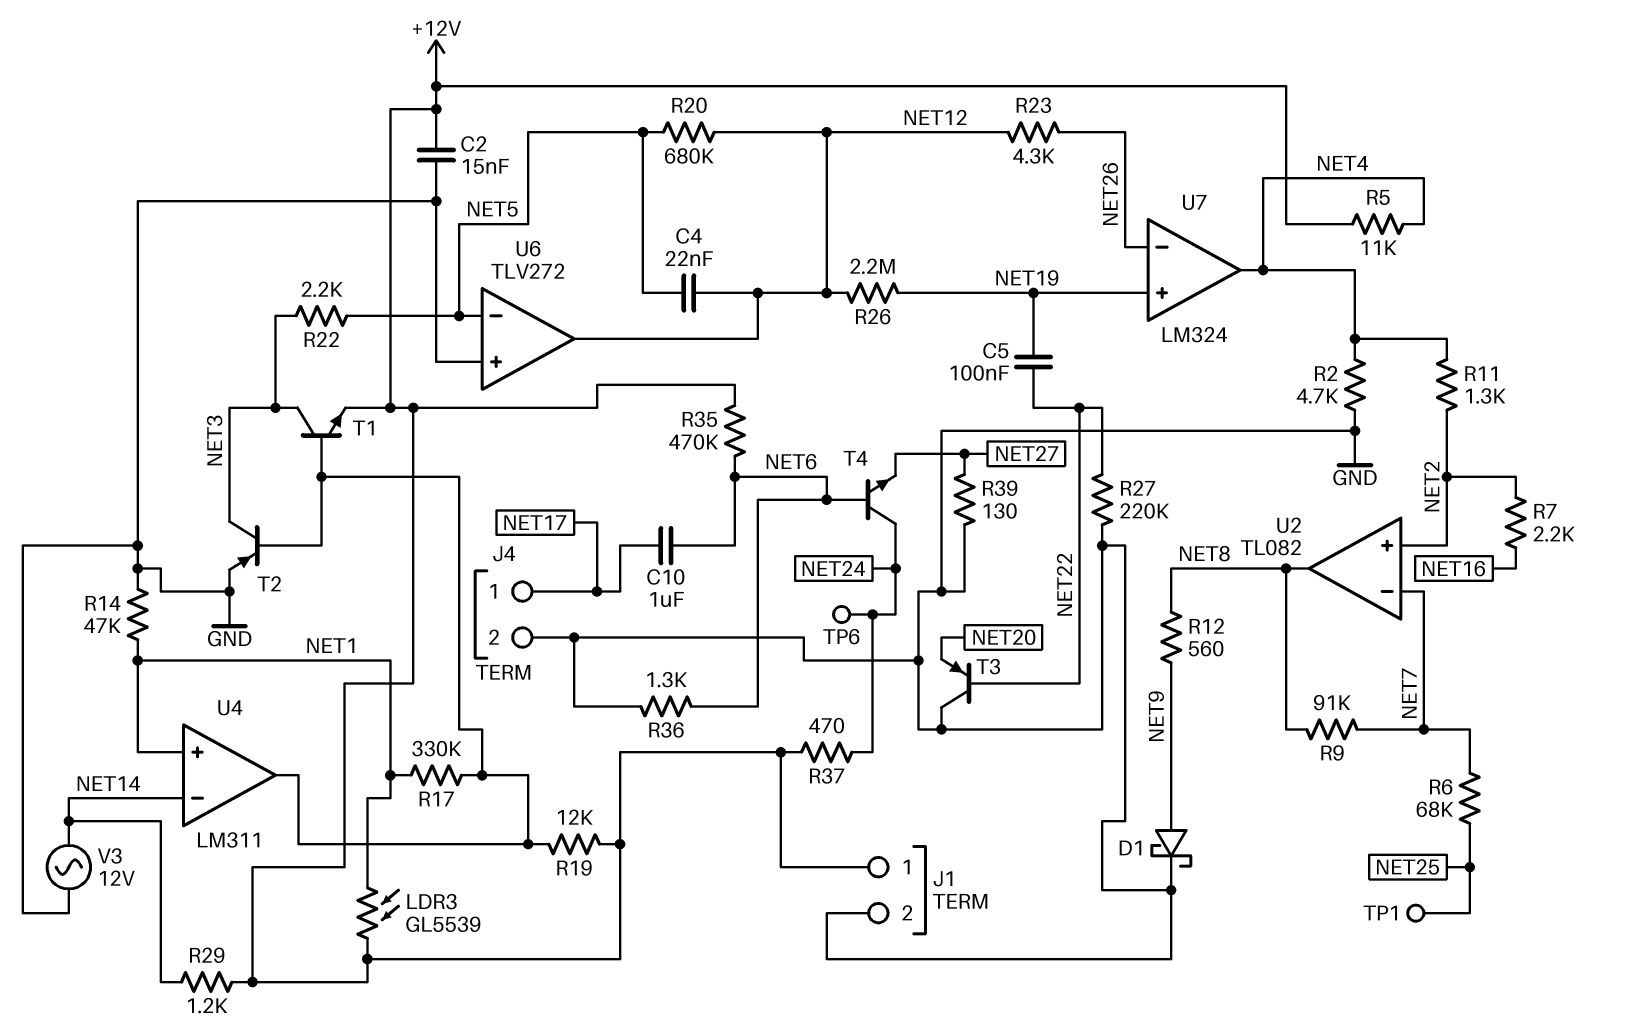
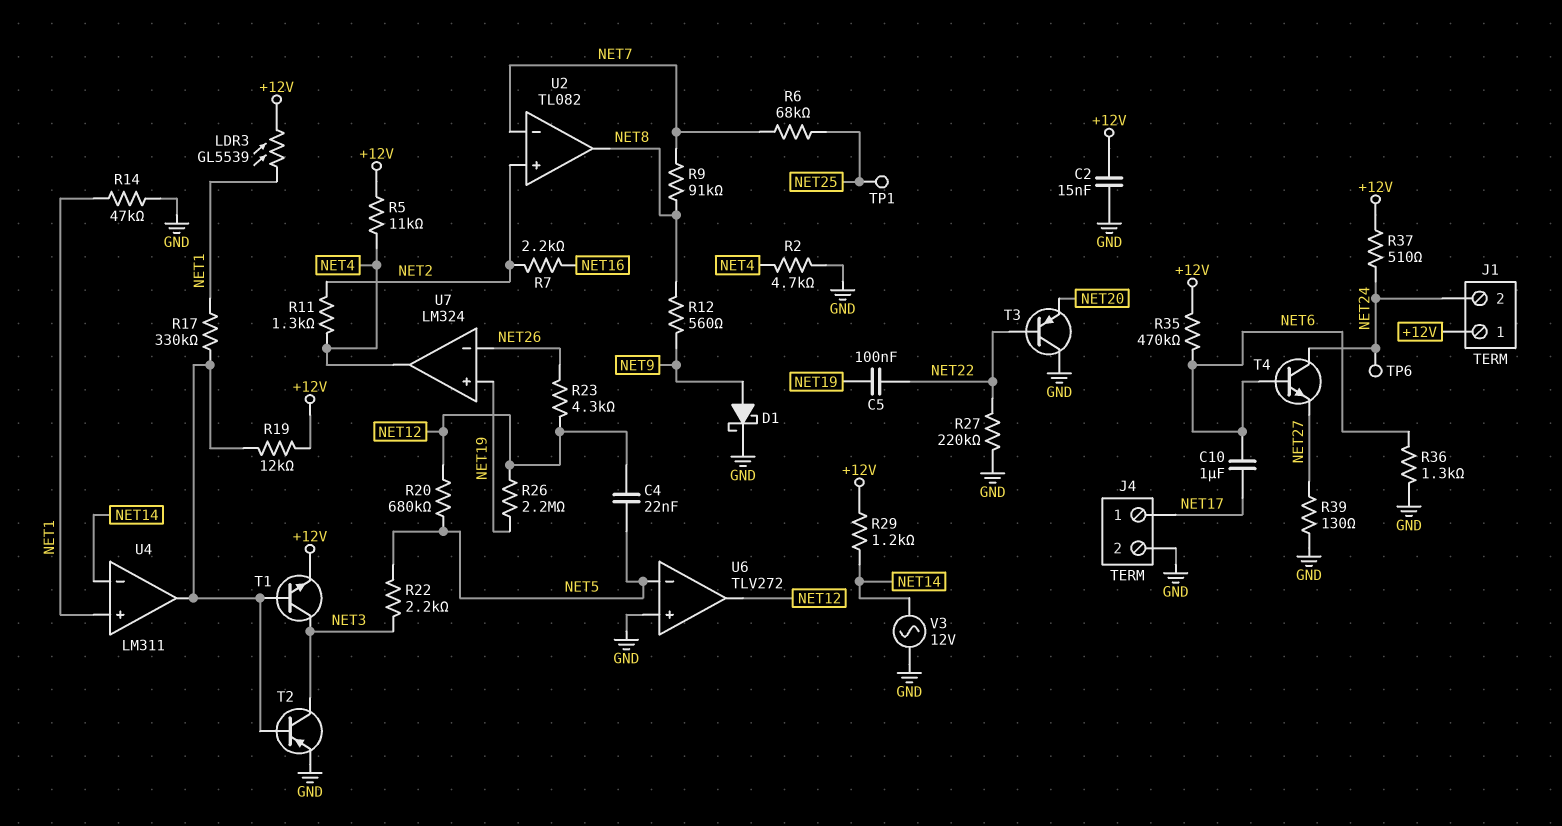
J1 pin 2: GND -> NET24
R37: 470 (+12V, NET24) -> 510 (+12V, NET24)

